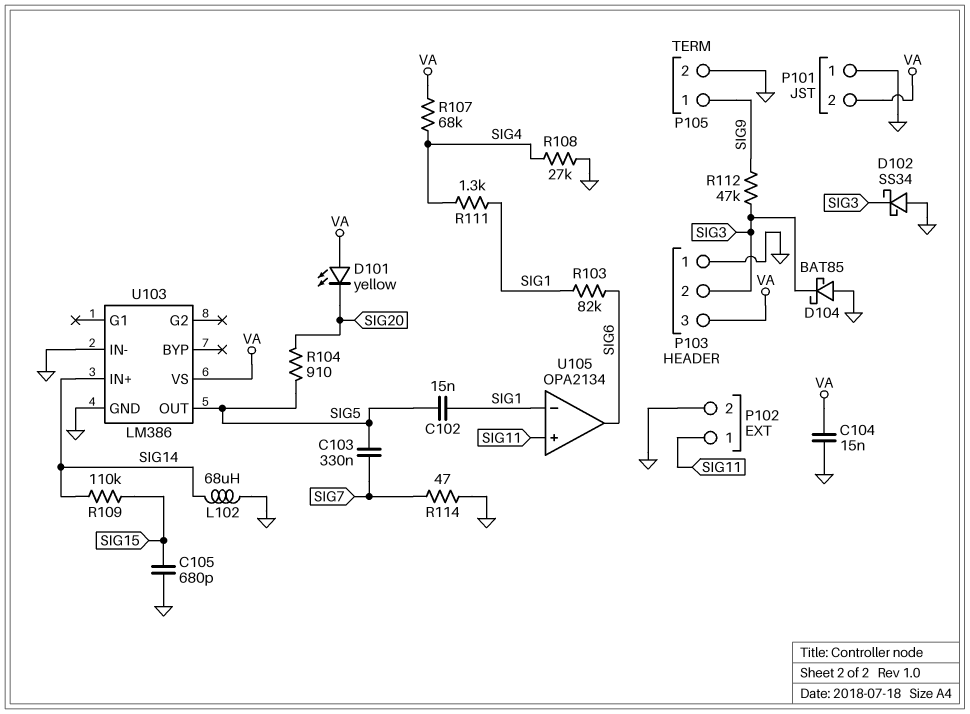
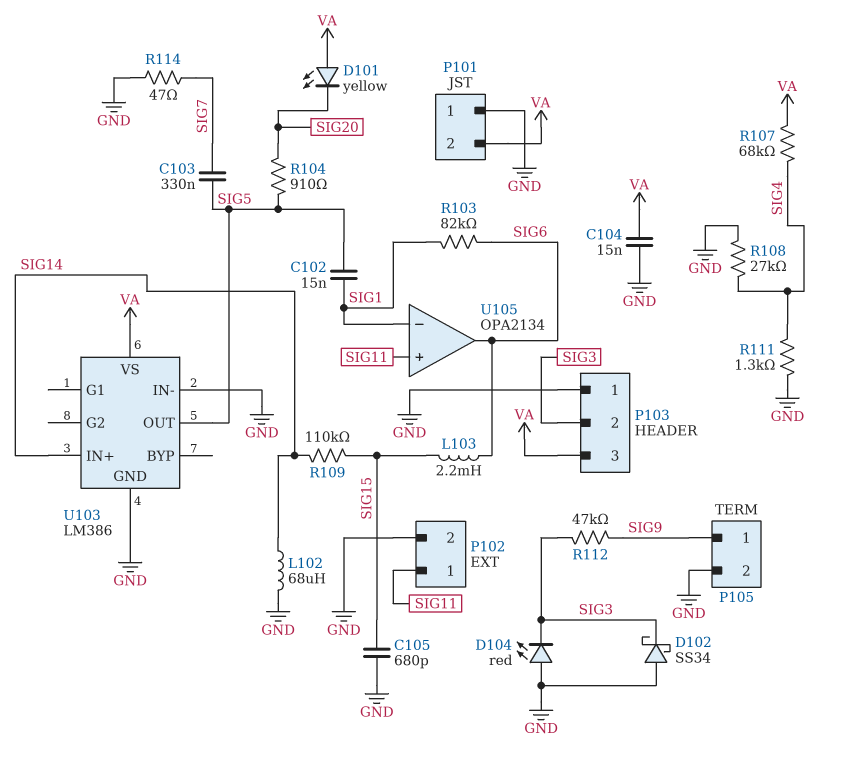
D104: schottky BAT85 (A GND, K SIG3) -> LED red (A GND, K SIG3)
L103: none -> 2.2mH (SIG6, SIG15)
R111: 1.3k (SIG1, SIG4) -> 1.3k (GND, SIG4)

